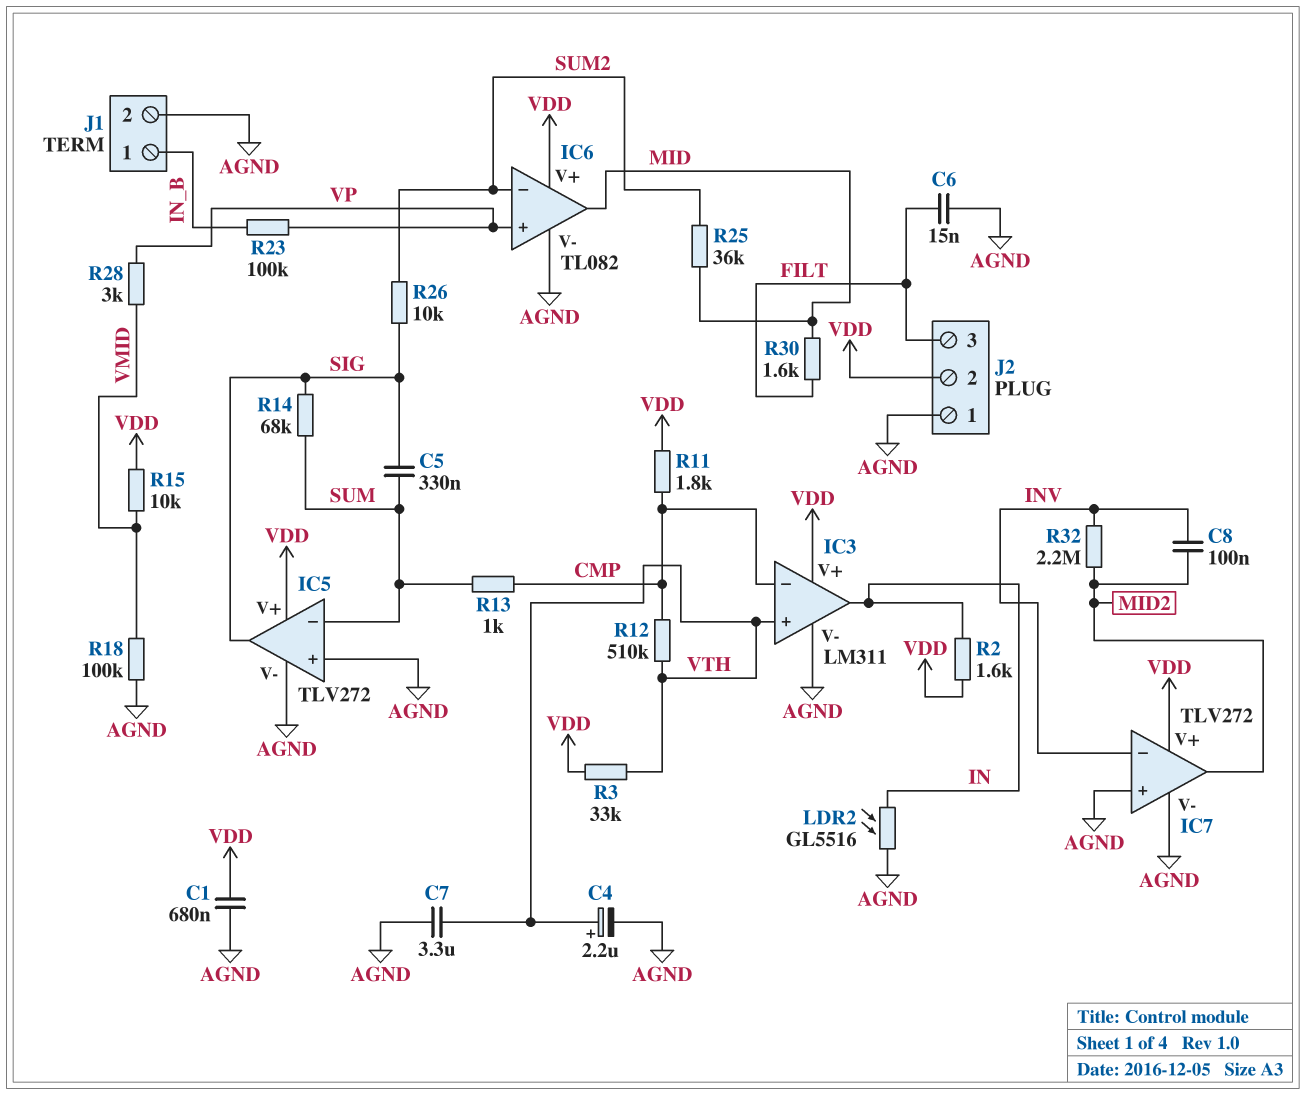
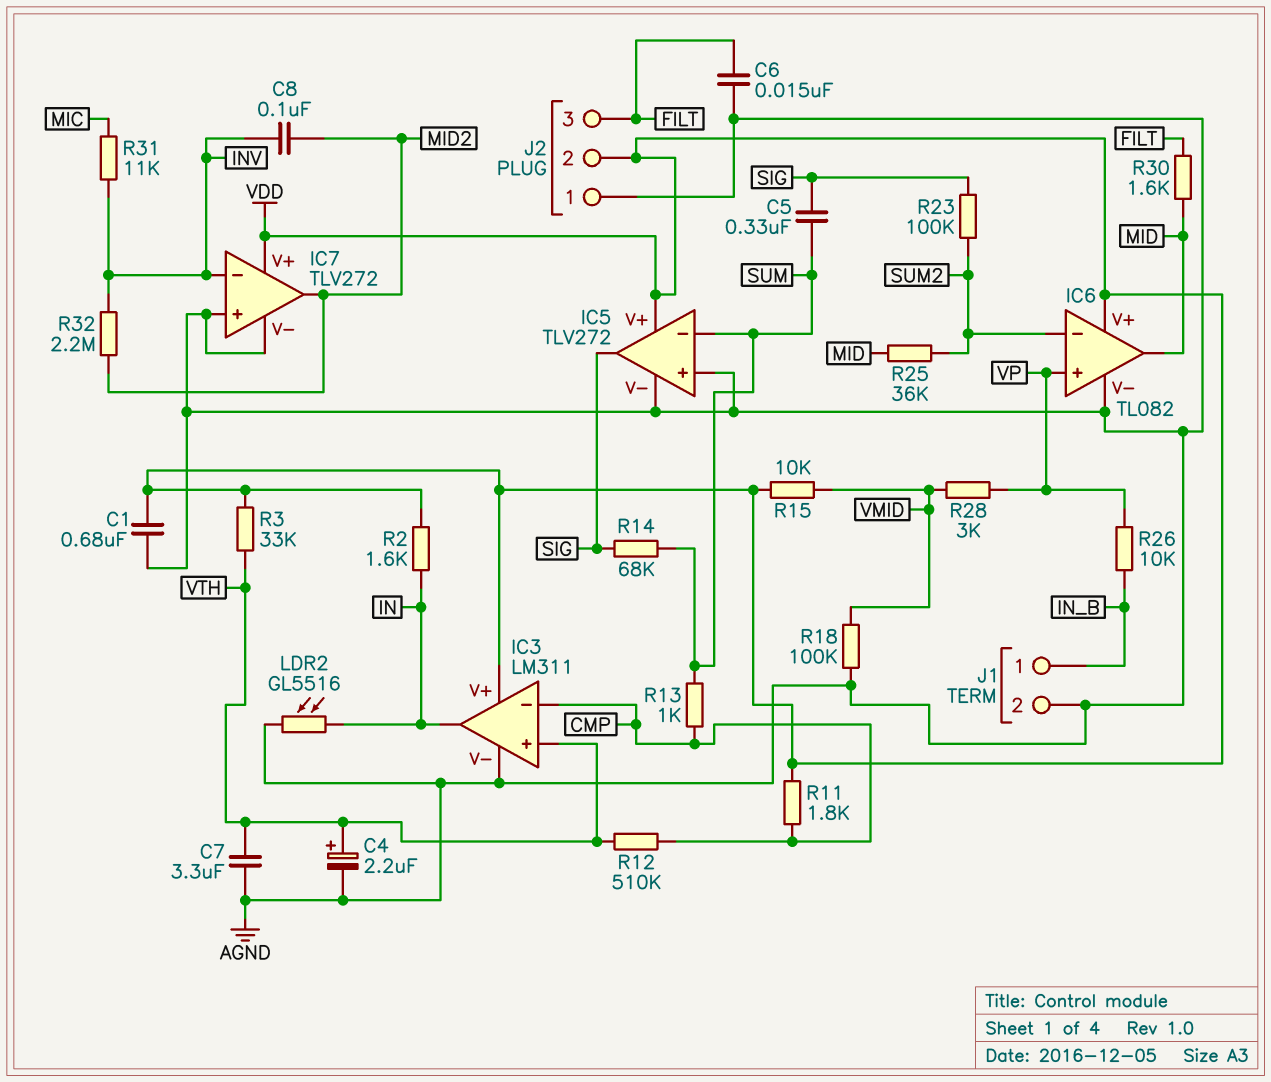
R23: 100k (IN_B, VP) -> 100k (SIG, SUM2)
R26: 10k (SIG, SUM2) -> 10k (IN_B, VP)
R31: none -> 11k (INV, MIC)

